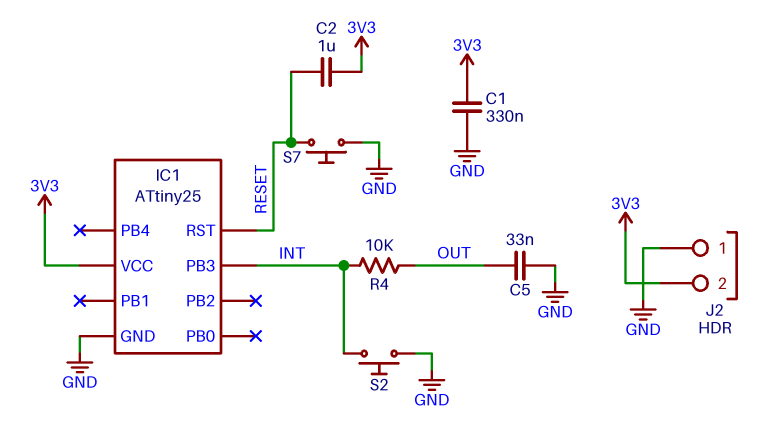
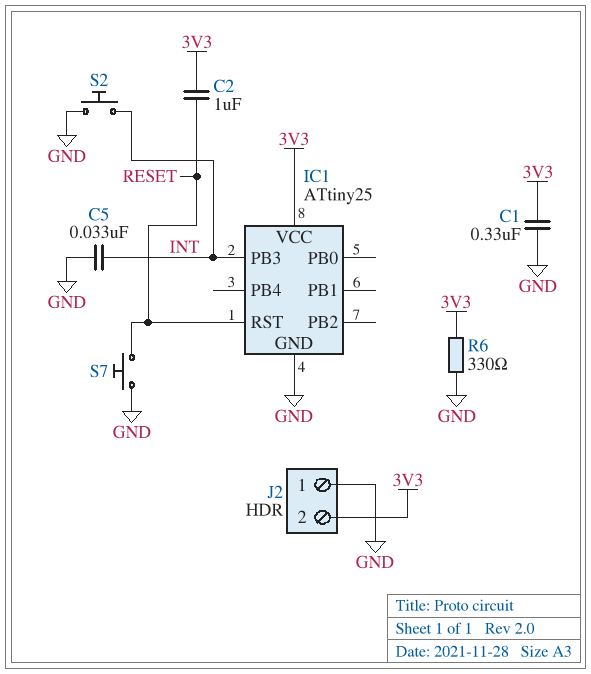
C5: 33nF (GND, OUT) -> 33nF (GND, INT)
R4: 10k (INT, OUT) -> none
R6: none -> 330 (3V3, GND)

